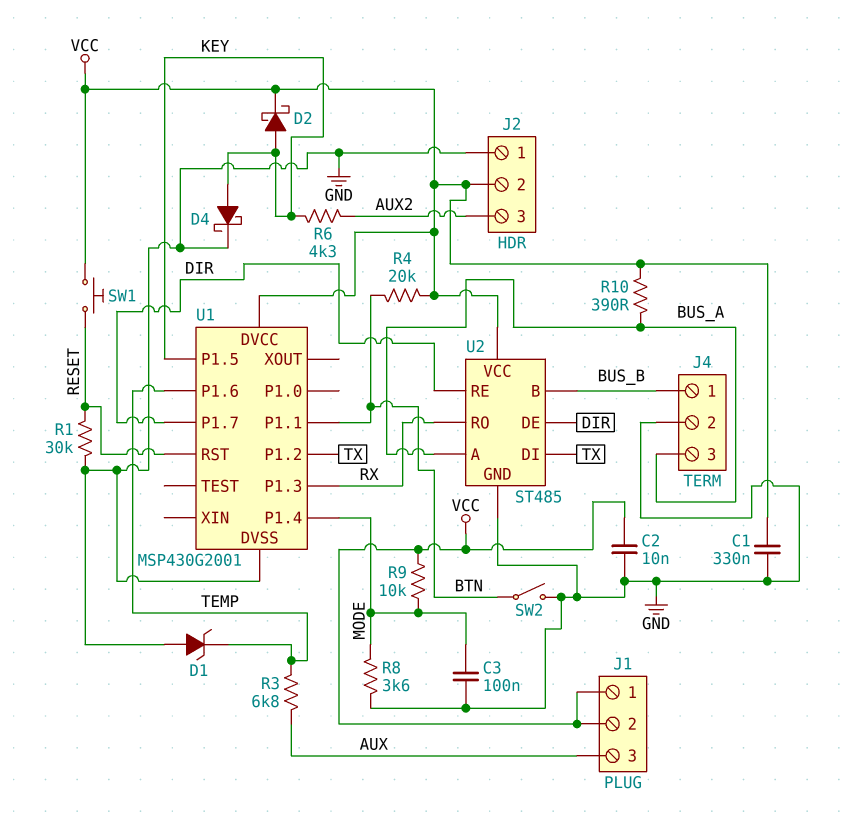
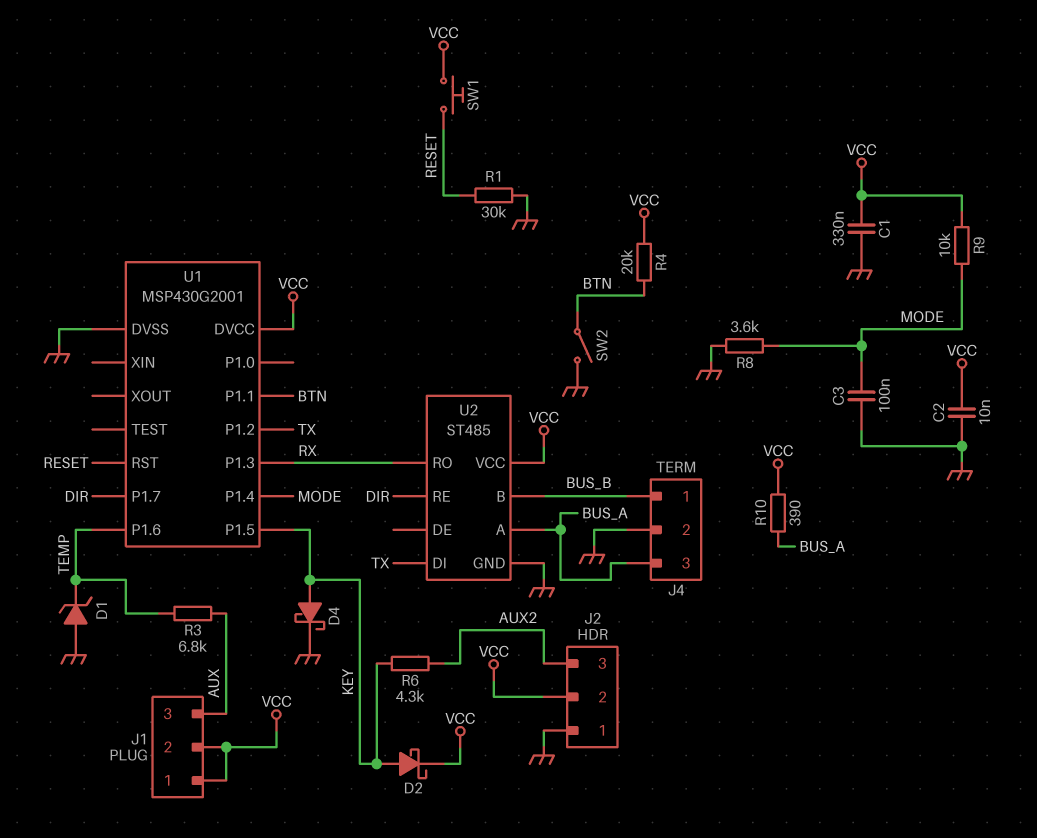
U2 pin DE: DIR -> none

